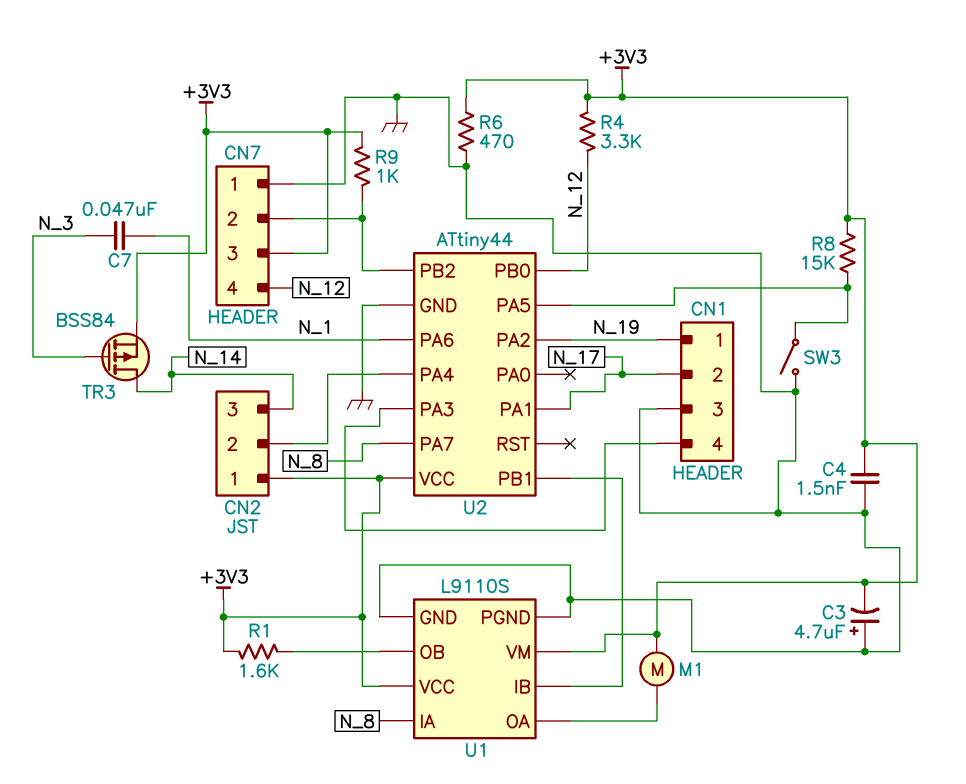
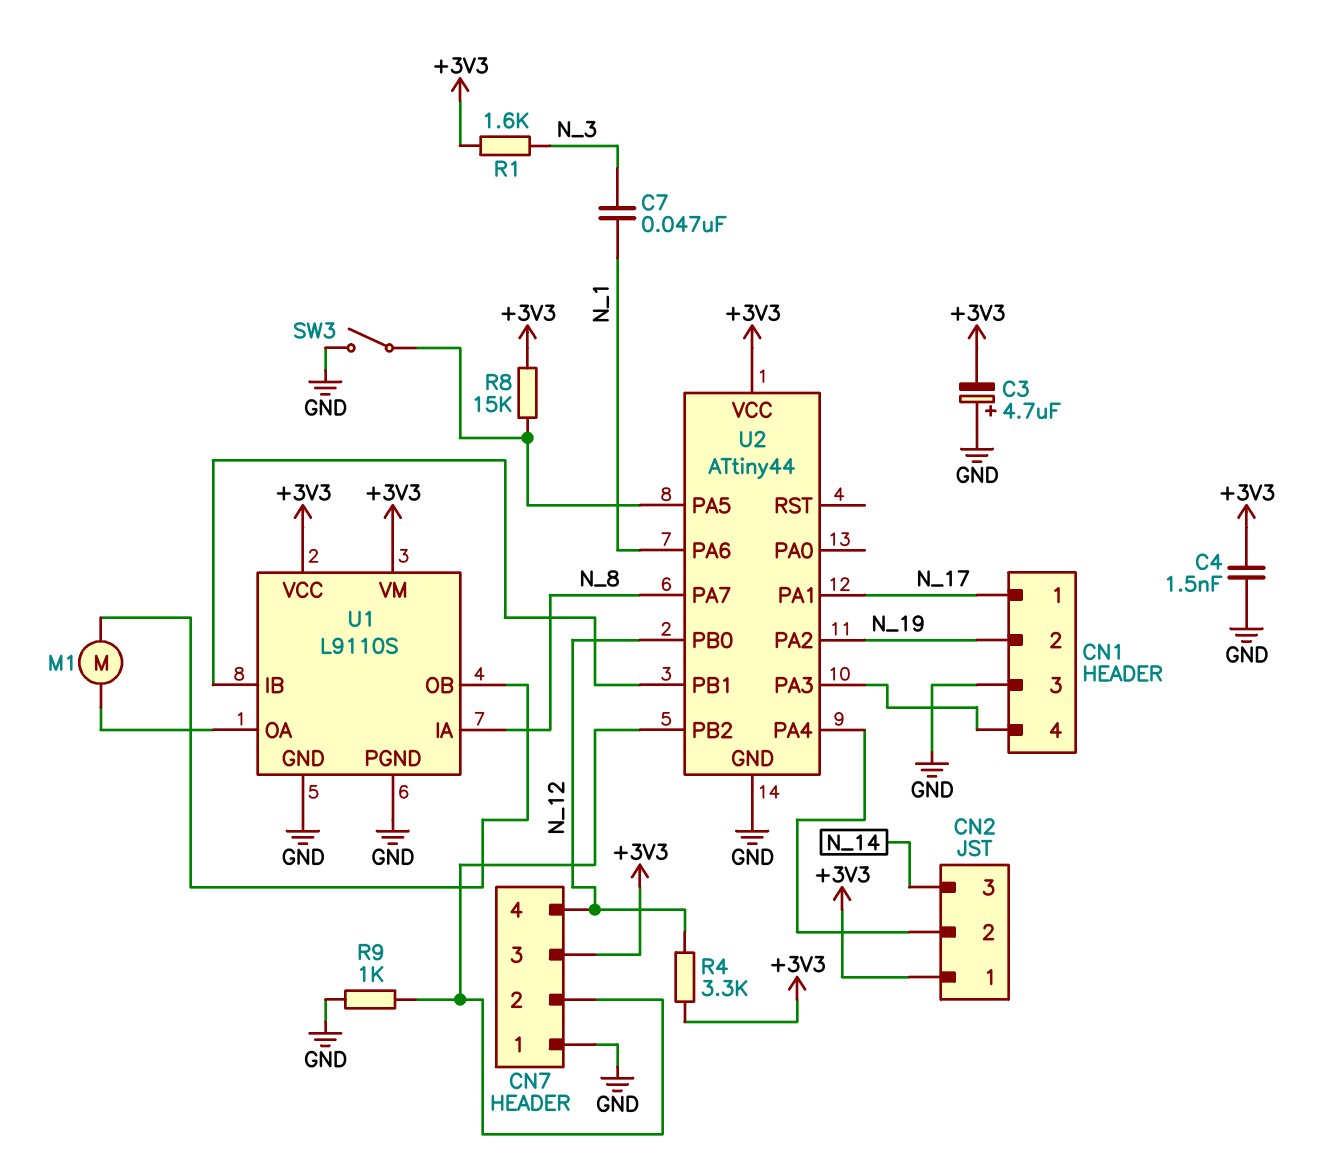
CN1 pin 1: N_19 -> N_17
CN1 pin 2: N_17 -> N_19
M1: motor (+3V3, U1/OA) -> motor (U1/OA, U1/OB)
R1: 1.6k (+3V3, U1/OB) -> 1.6k (+3V3, N_3)
R6: 470 (+3V3, GND) -> none
R9: 1k (+3V3, CN7/2) -> 1k (CN7/2, GND)
TR3: PMOS BSS84 (G N_3, D N_14, S +3V3) -> none

